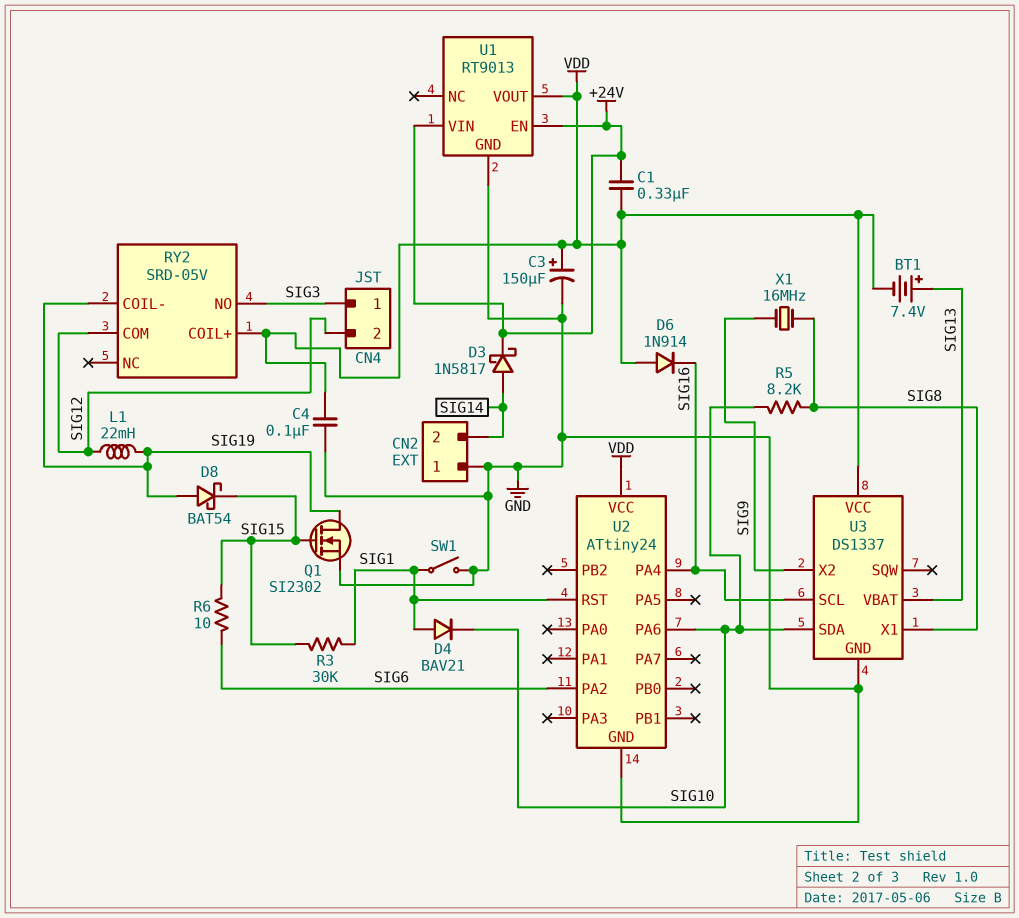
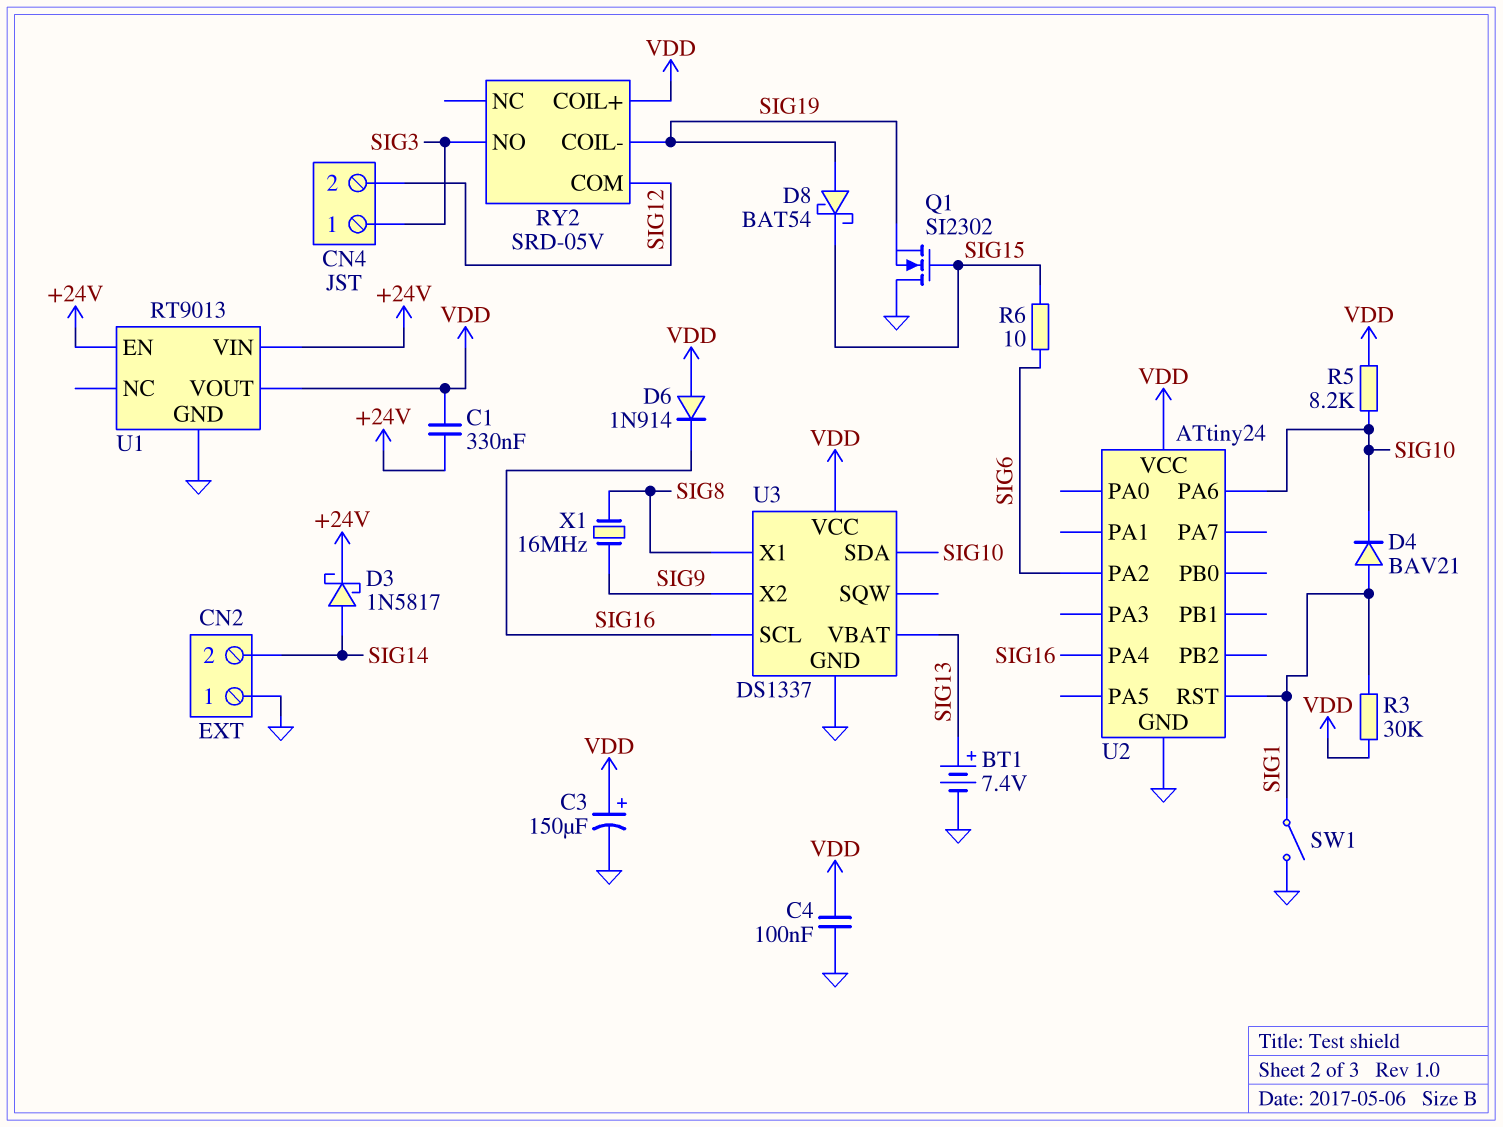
BT1: 7.4V (plus SIG13, minus VDD) -> 7.4V (plus SIG13, minus GND)
L1: 22mH (SIG12, SIG19) -> none
Q1: NMOS SI2302 (G SIG15, D SIG19, S GND) -> NMOS SI2302 (G SIG15, D GND, S SIG19)
R3: 30k (SIG1, SIG15) -> 30k (SIG1, VDD)
R5: 8.2k (SIG8, SIG10) -> 8.2k (SIG10, VDD)

